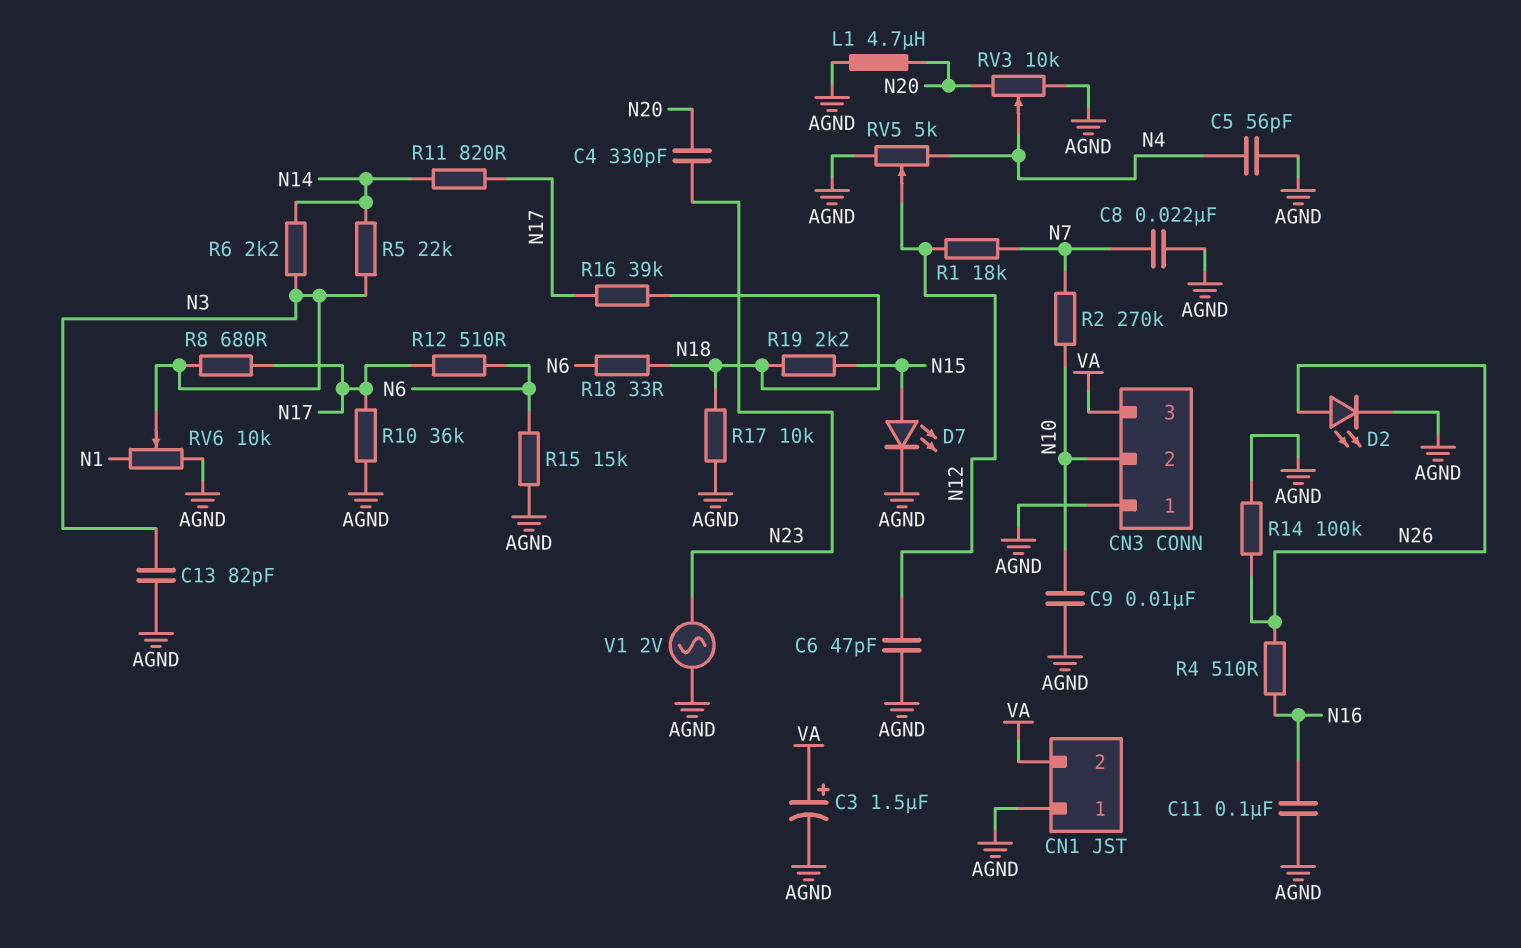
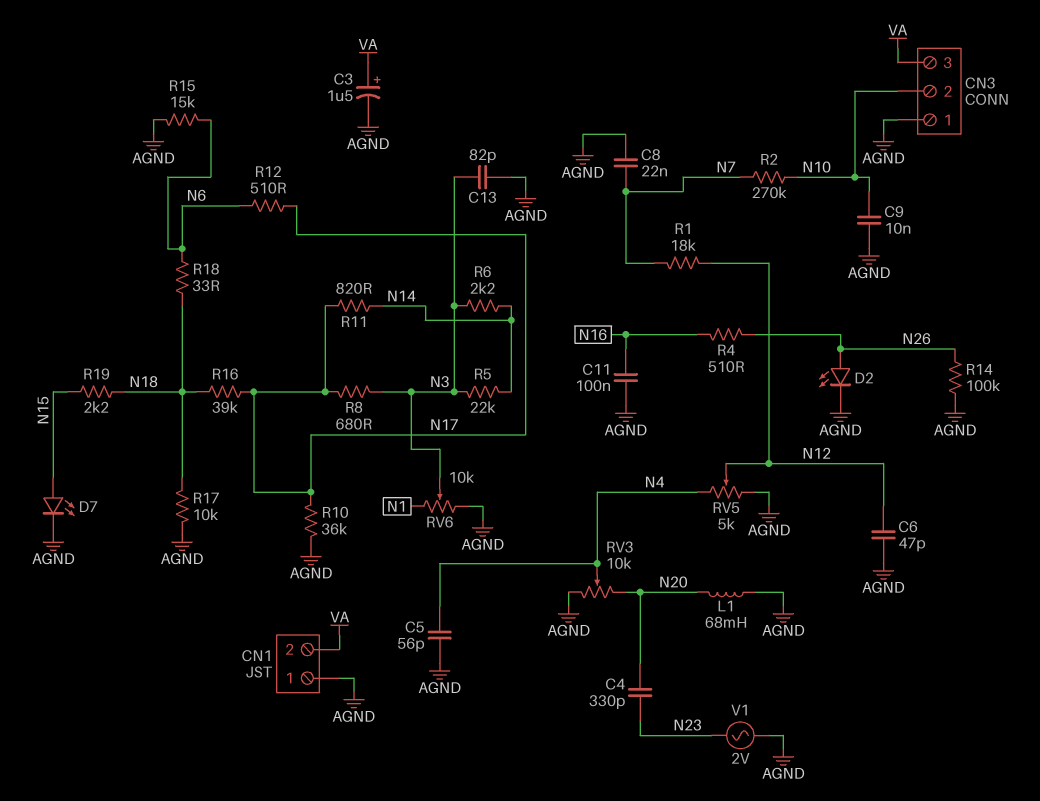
L1: 4.7uH (AGND, N20) -> 68mH (AGND, N20)

